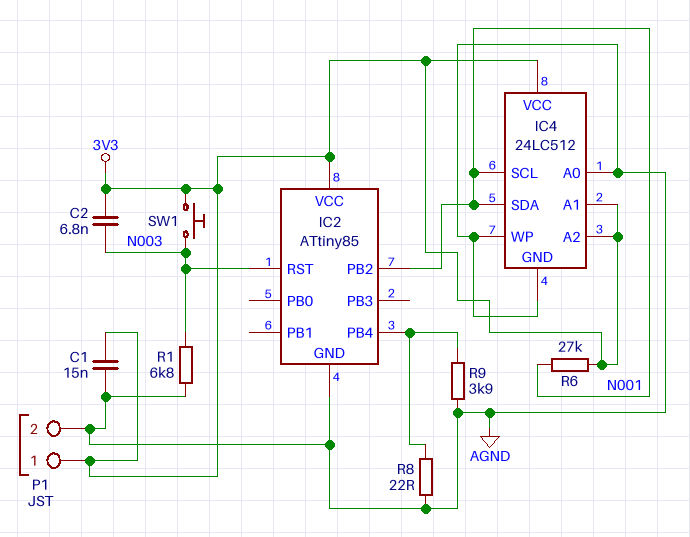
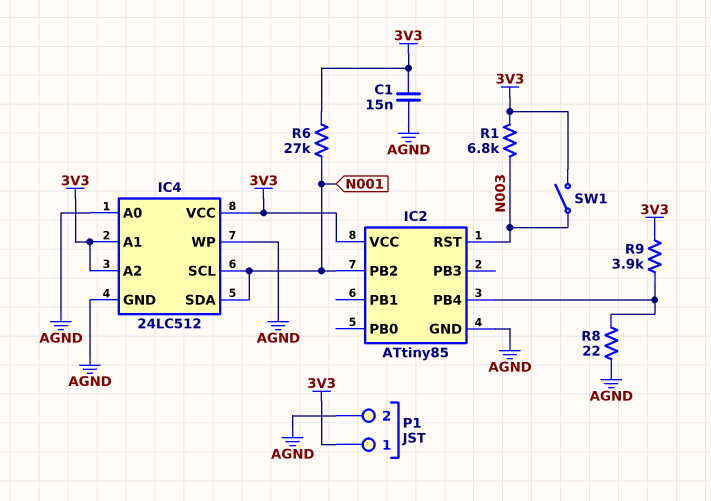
C2: 6.8nF (3V3, N003) -> none
R1: 6.8k (AGND, N003) -> 6.8k (3V3, N003)
R9: 3.9k (AGND, IC2/PB4) -> 3.9k (3V3, IC2/PB4)
SW1: button (3V3, N003) -> switch (3V3, N003)

